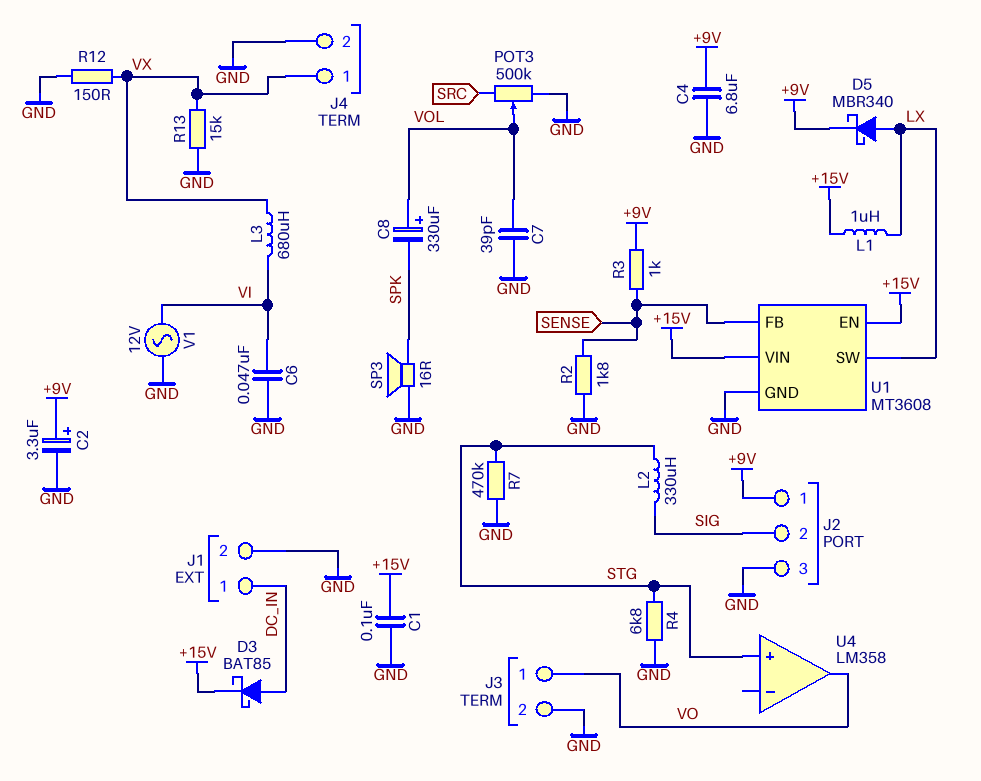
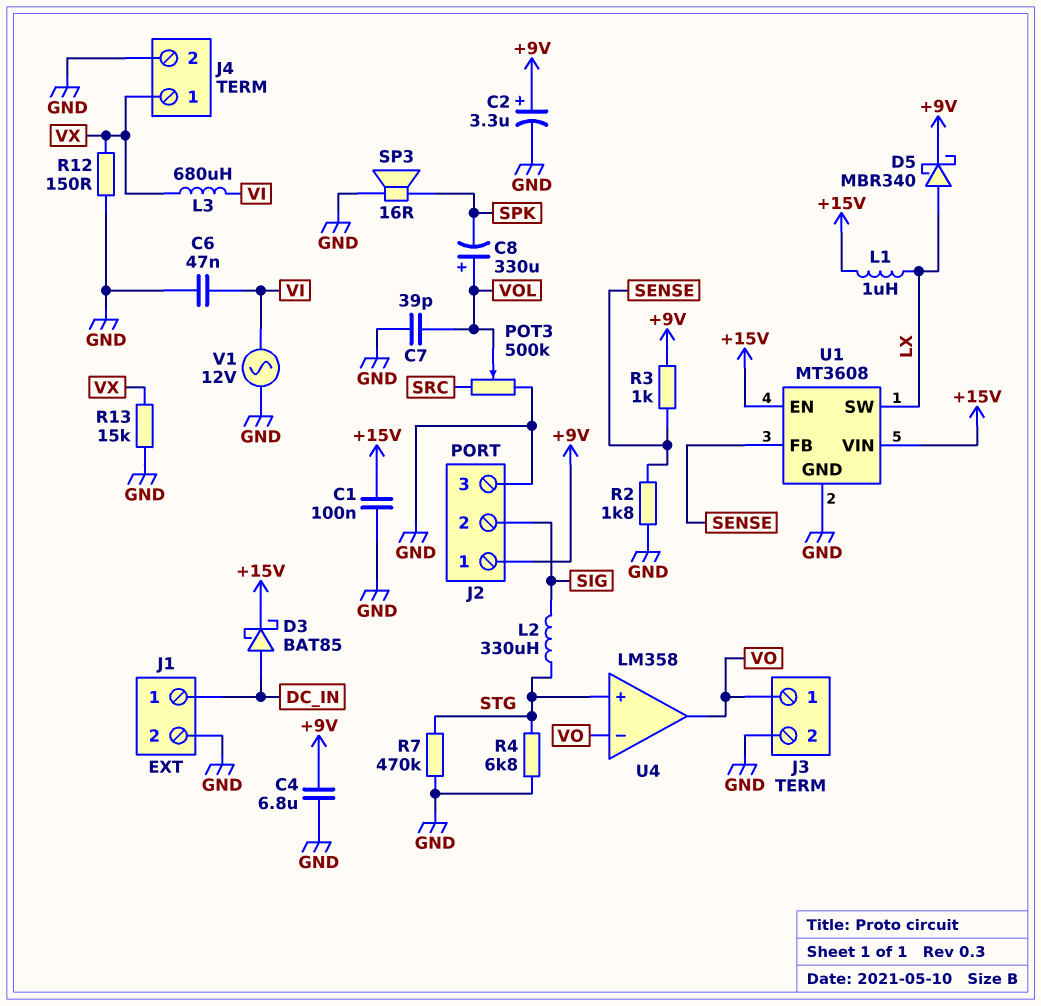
U4 pin in-: none -> VO

